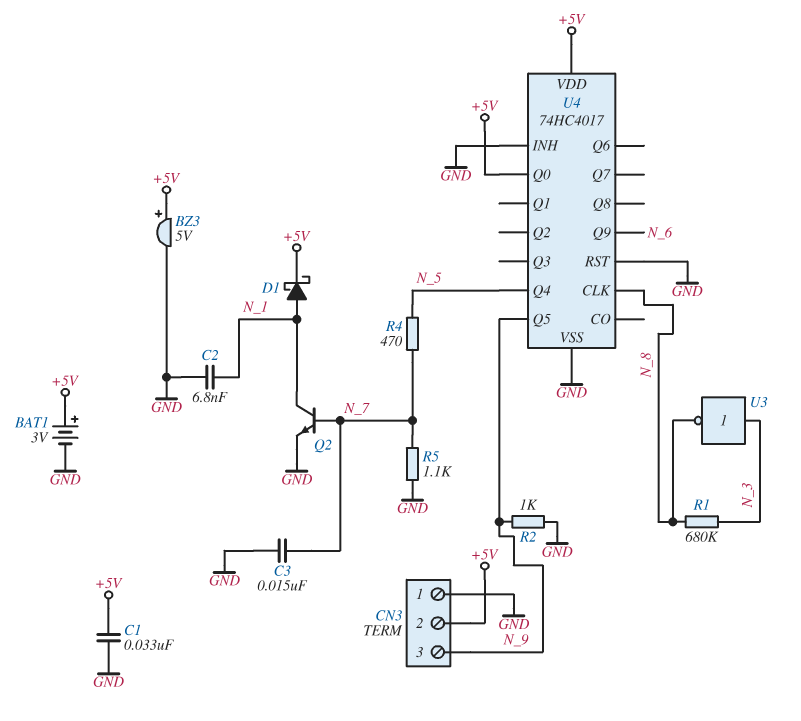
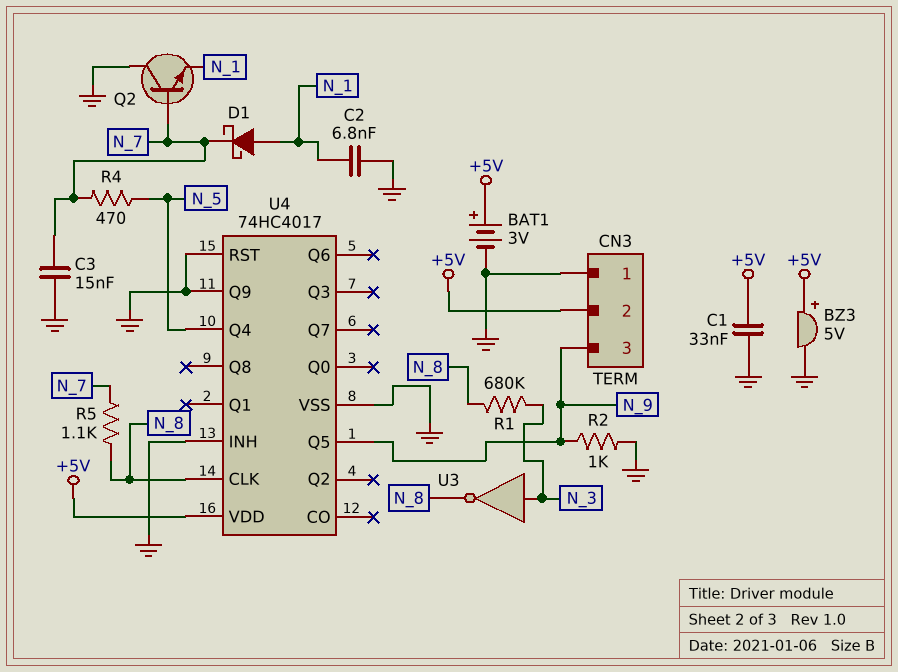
D1: schottky (A N_1, K +5V) -> schottky (A N_1, K N_7)
Q2: NPN (B N_7, C N_1, E GND) -> NPN (B N_7, C GND, E N_1)
R5: 1.1k (GND, N_7) -> 1.1k (N_7, N_8)
U4 pin Q0: +5V -> none
U4 pin Q9: N_6 -> GND

